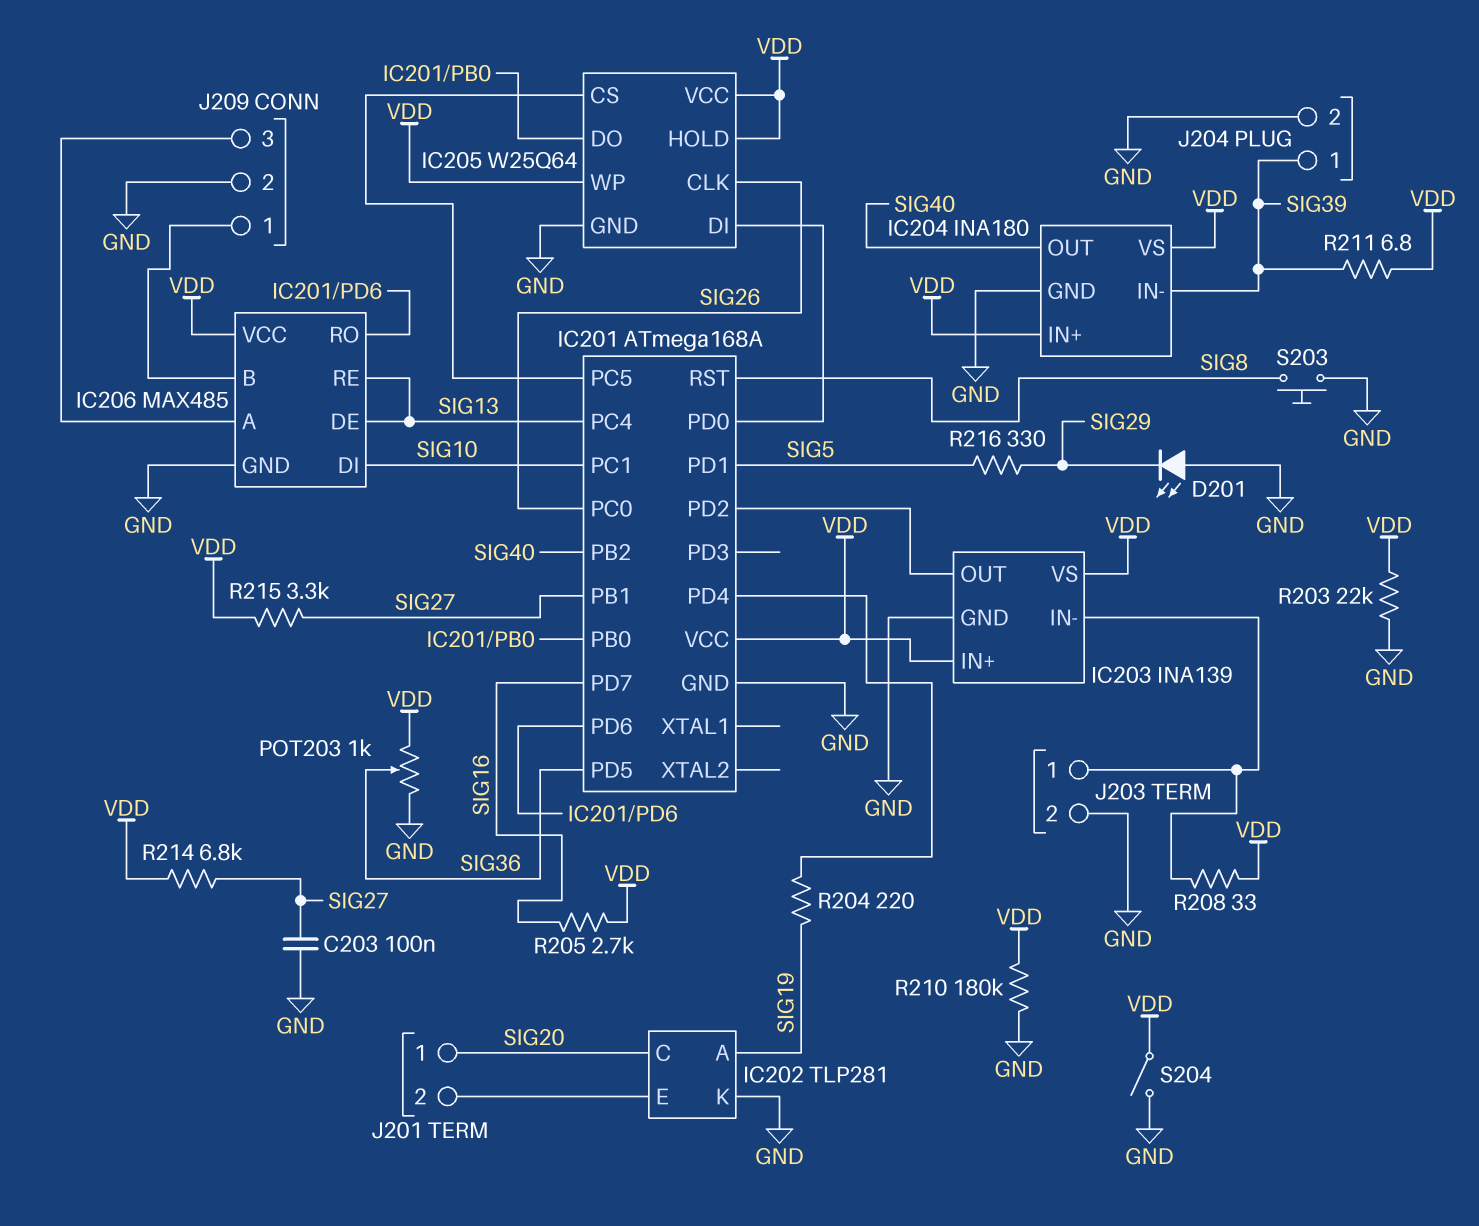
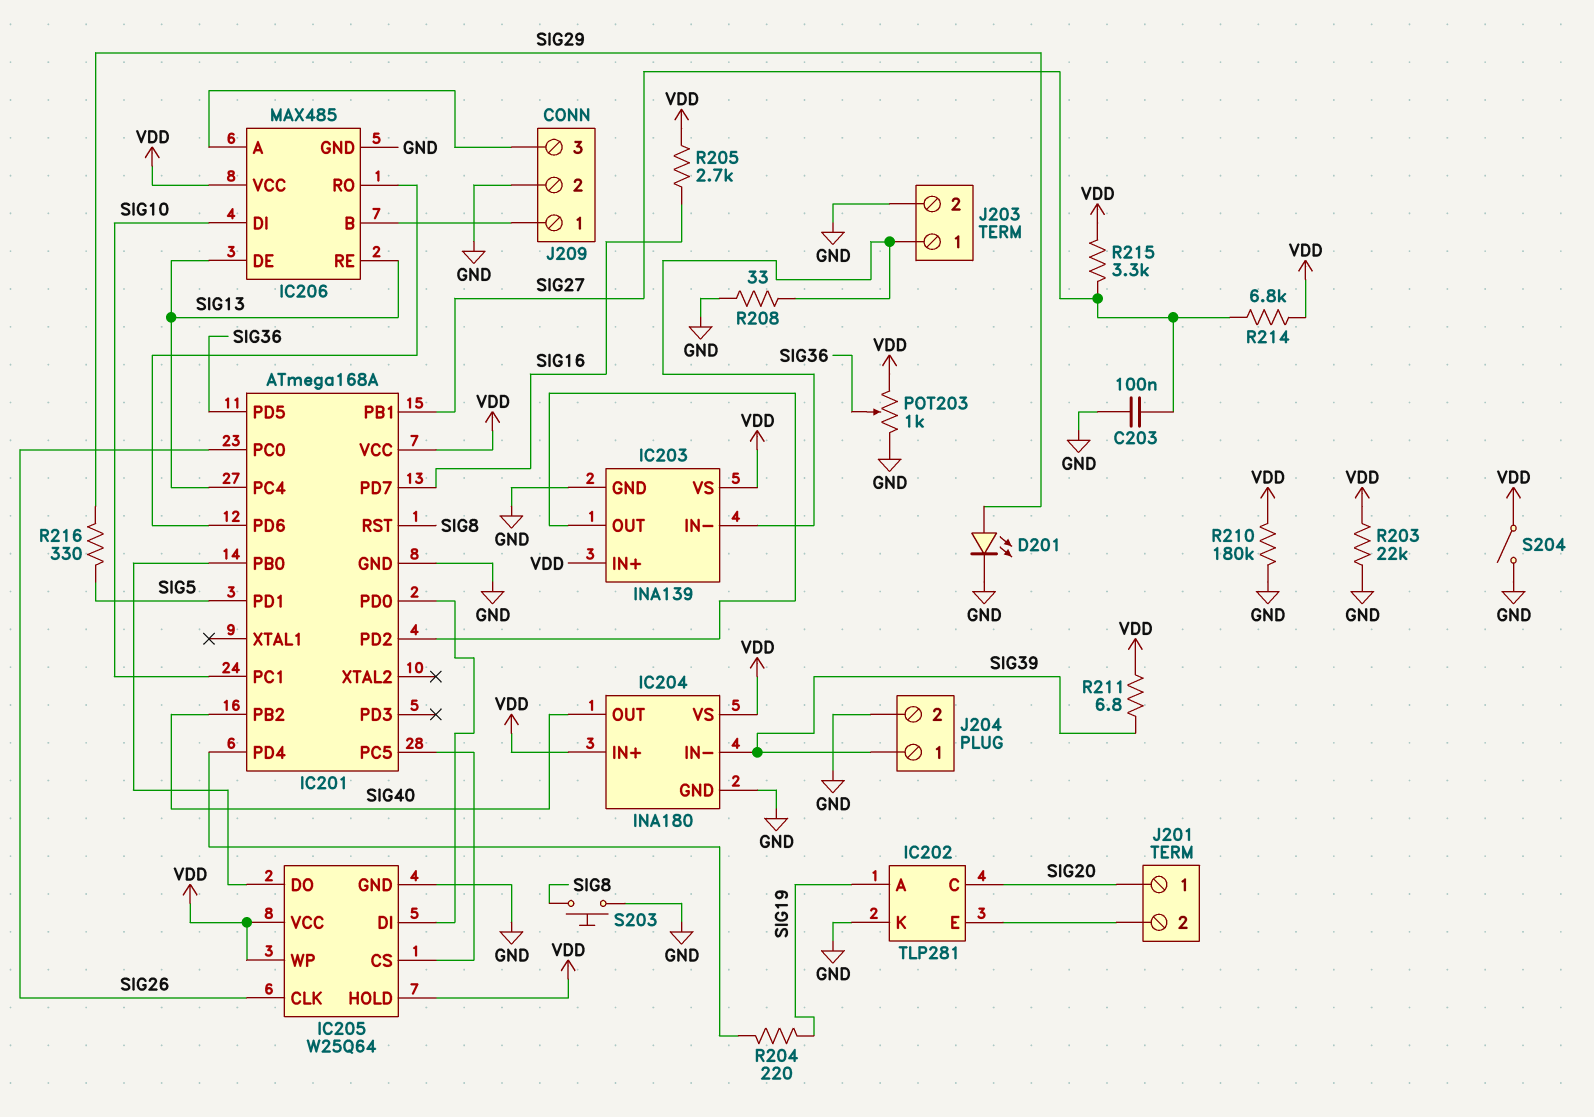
D201: LED (A GND, K SIG29) -> LED (A SIG29, K GND)
R208: 33 (IC203/IN-, VDD) -> 33 (GND, IC203/IN-)

